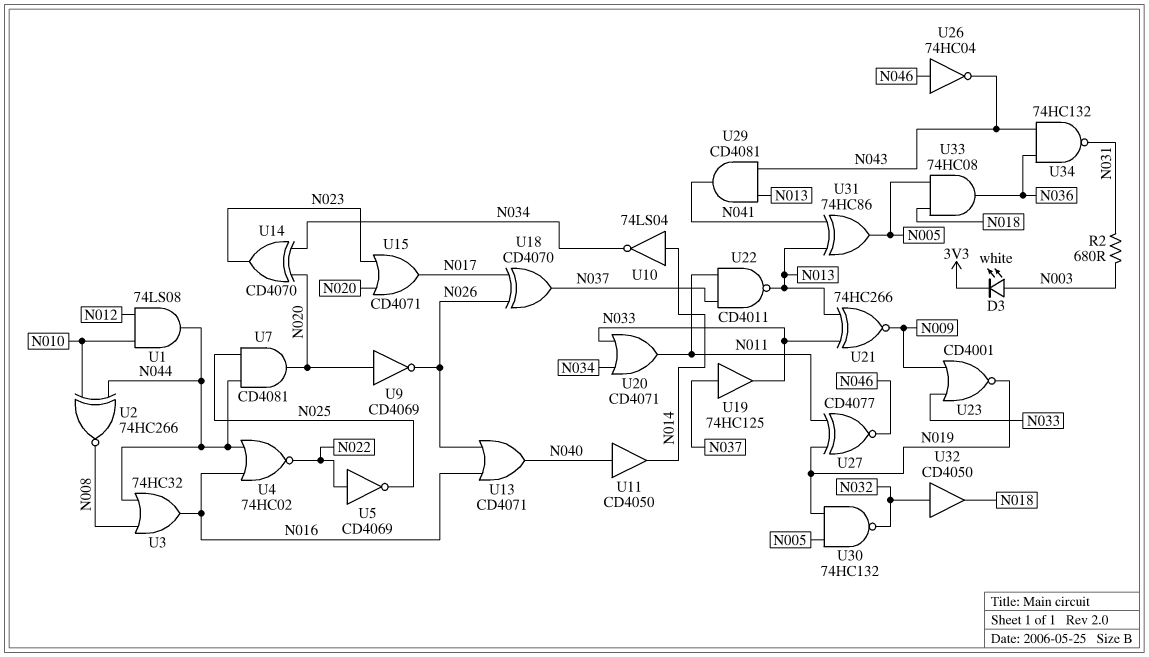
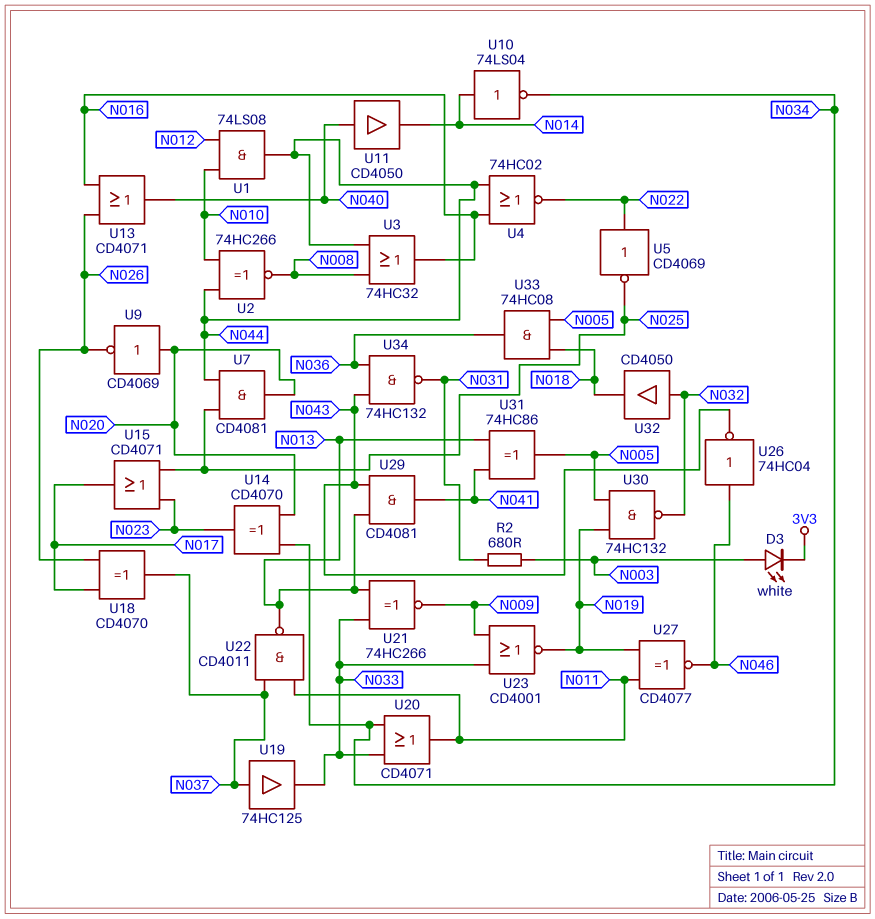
U15: OR CD4071 (in N020, in N023, out N017) -> OR CD4071 (in N023, in N025, out N017)

